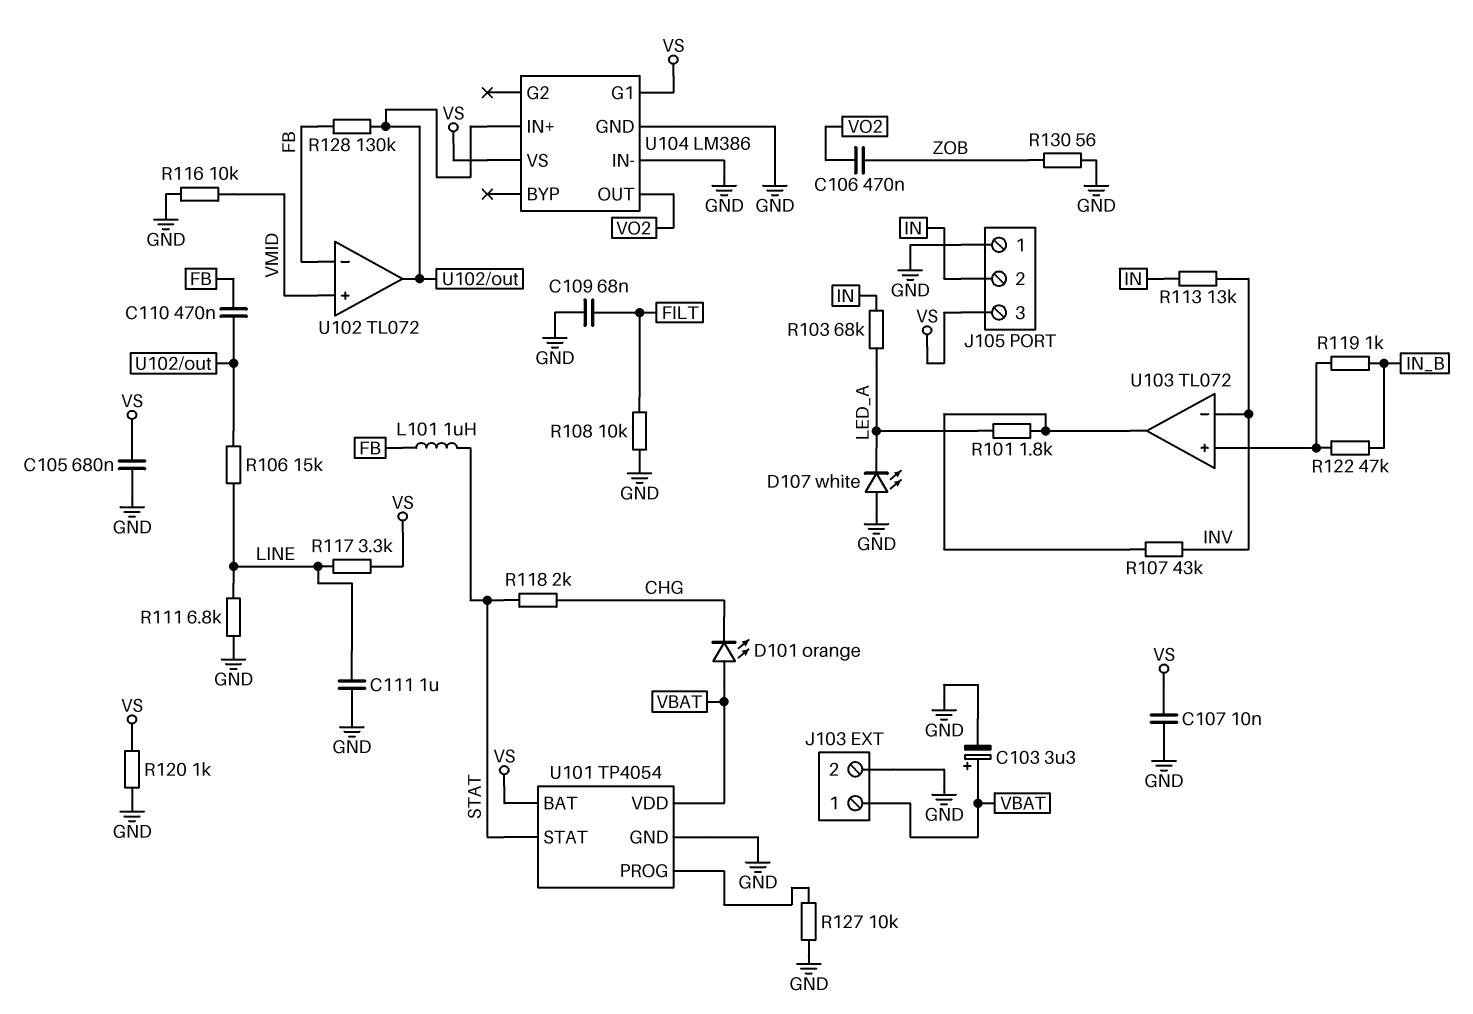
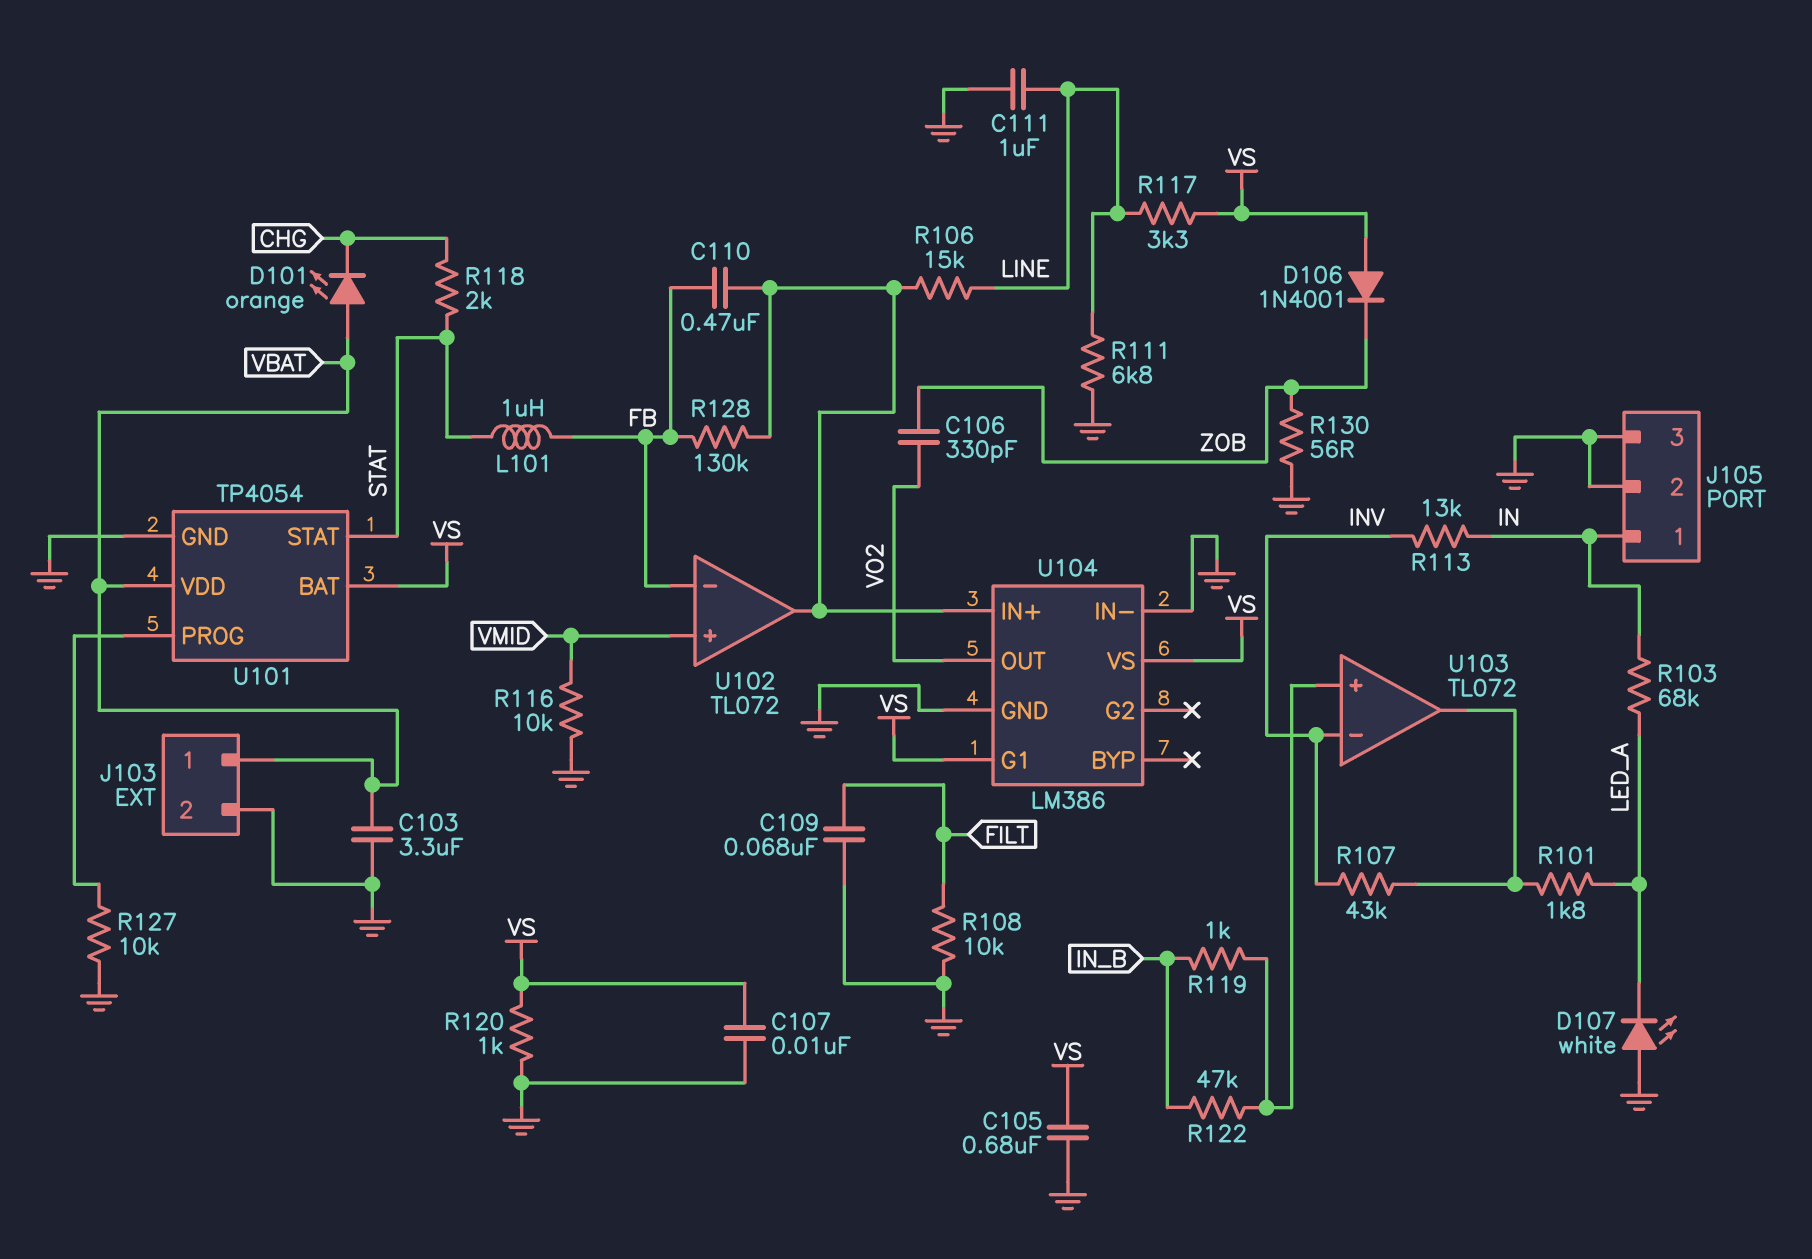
C103: 3.3uF (plus VBAT, minus GND) -> 3.3uF (GND, VBAT)
C106: 470nF (VO2, ZOB) -> 330pF (VO2, ZOB)
D106: none -> diode 1N4001 (A VS, K ZOB)
J105 pin 1: GND -> IN
J105 pin 2: IN -> GND
J105 pin 3: VS -> GND

